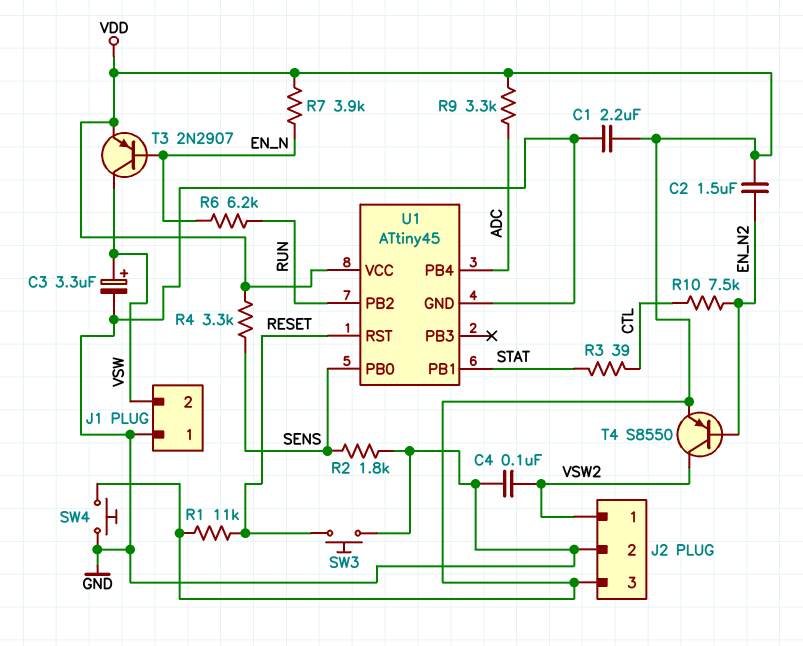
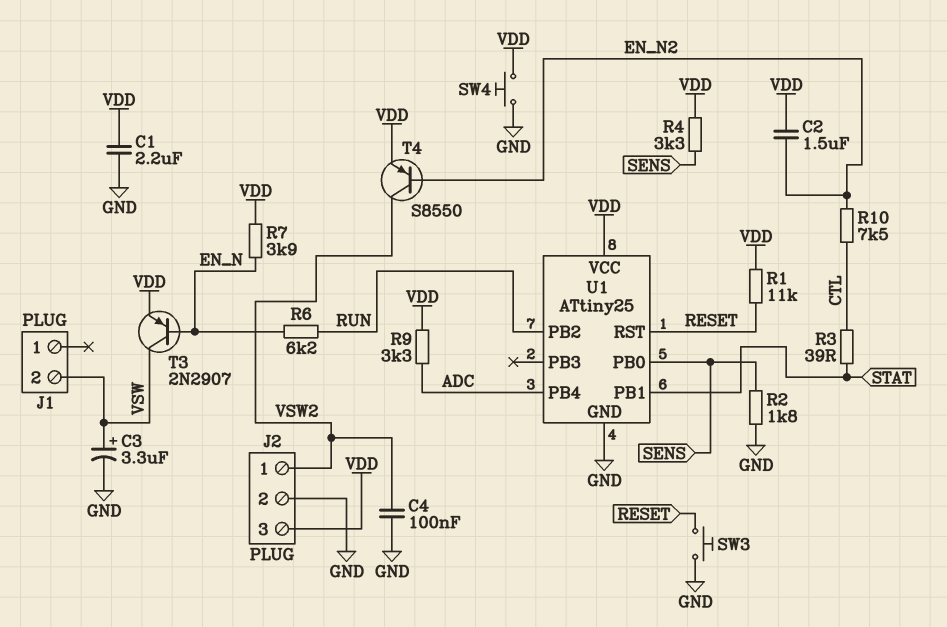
J1 pin 1: GND -> none
U1: ATtiny45 -> ATtiny25

